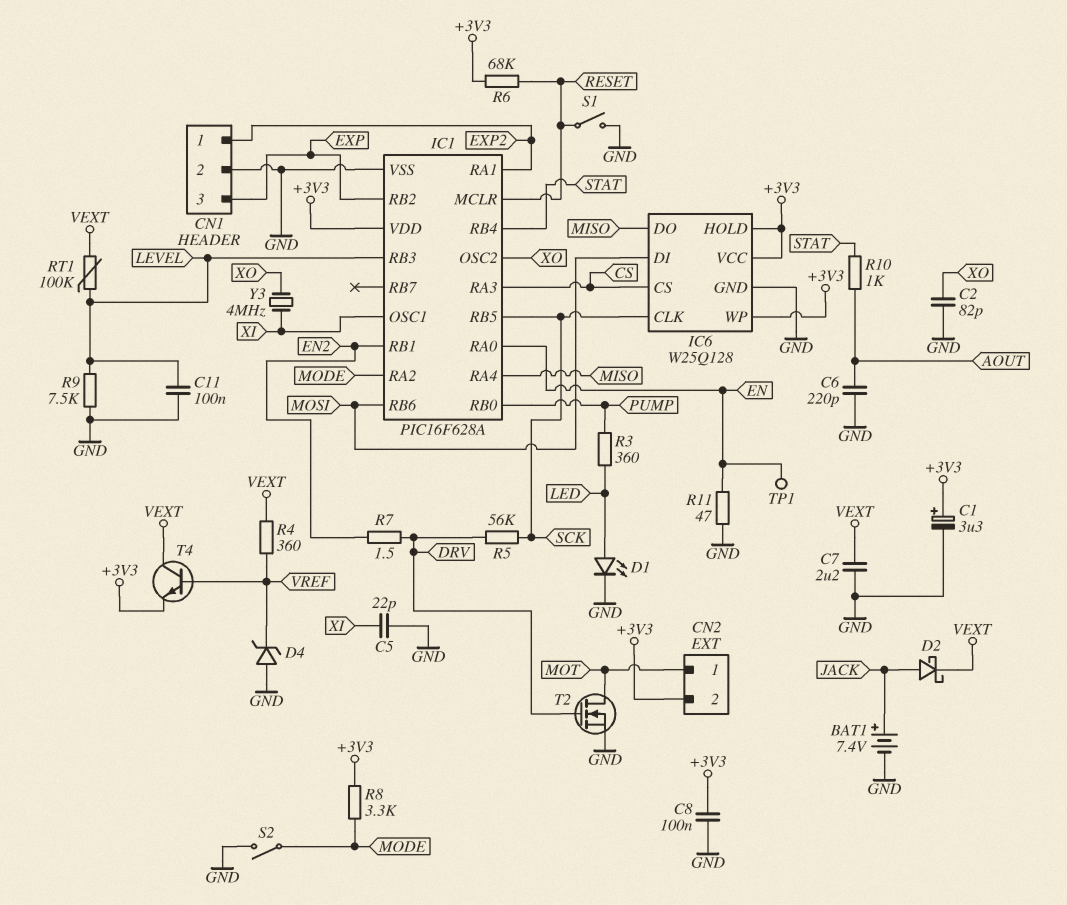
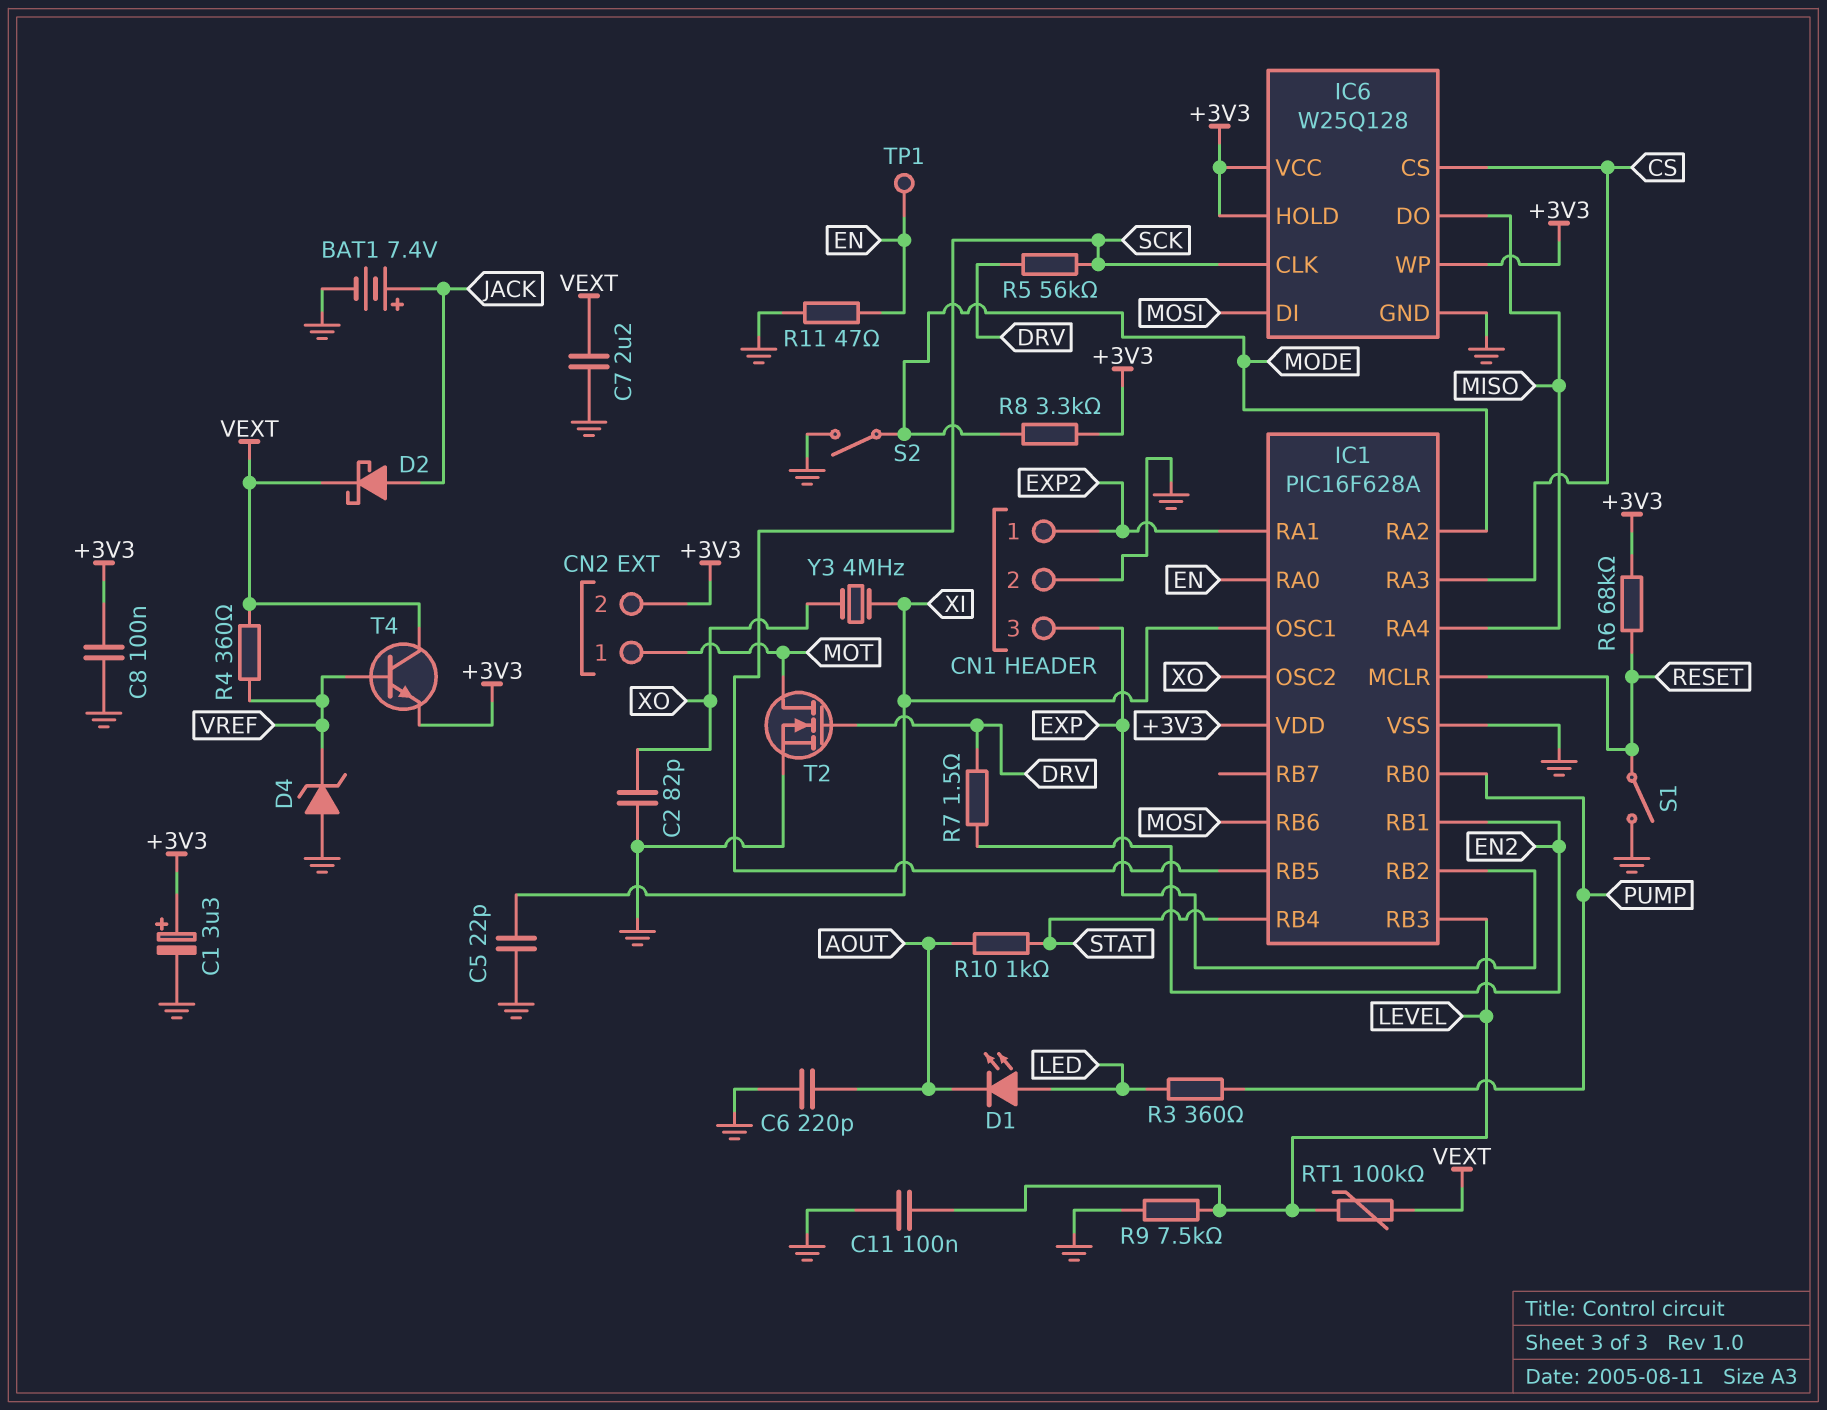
D1: LED (A LED, K GND) -> LED (A LED, K AOUT)

